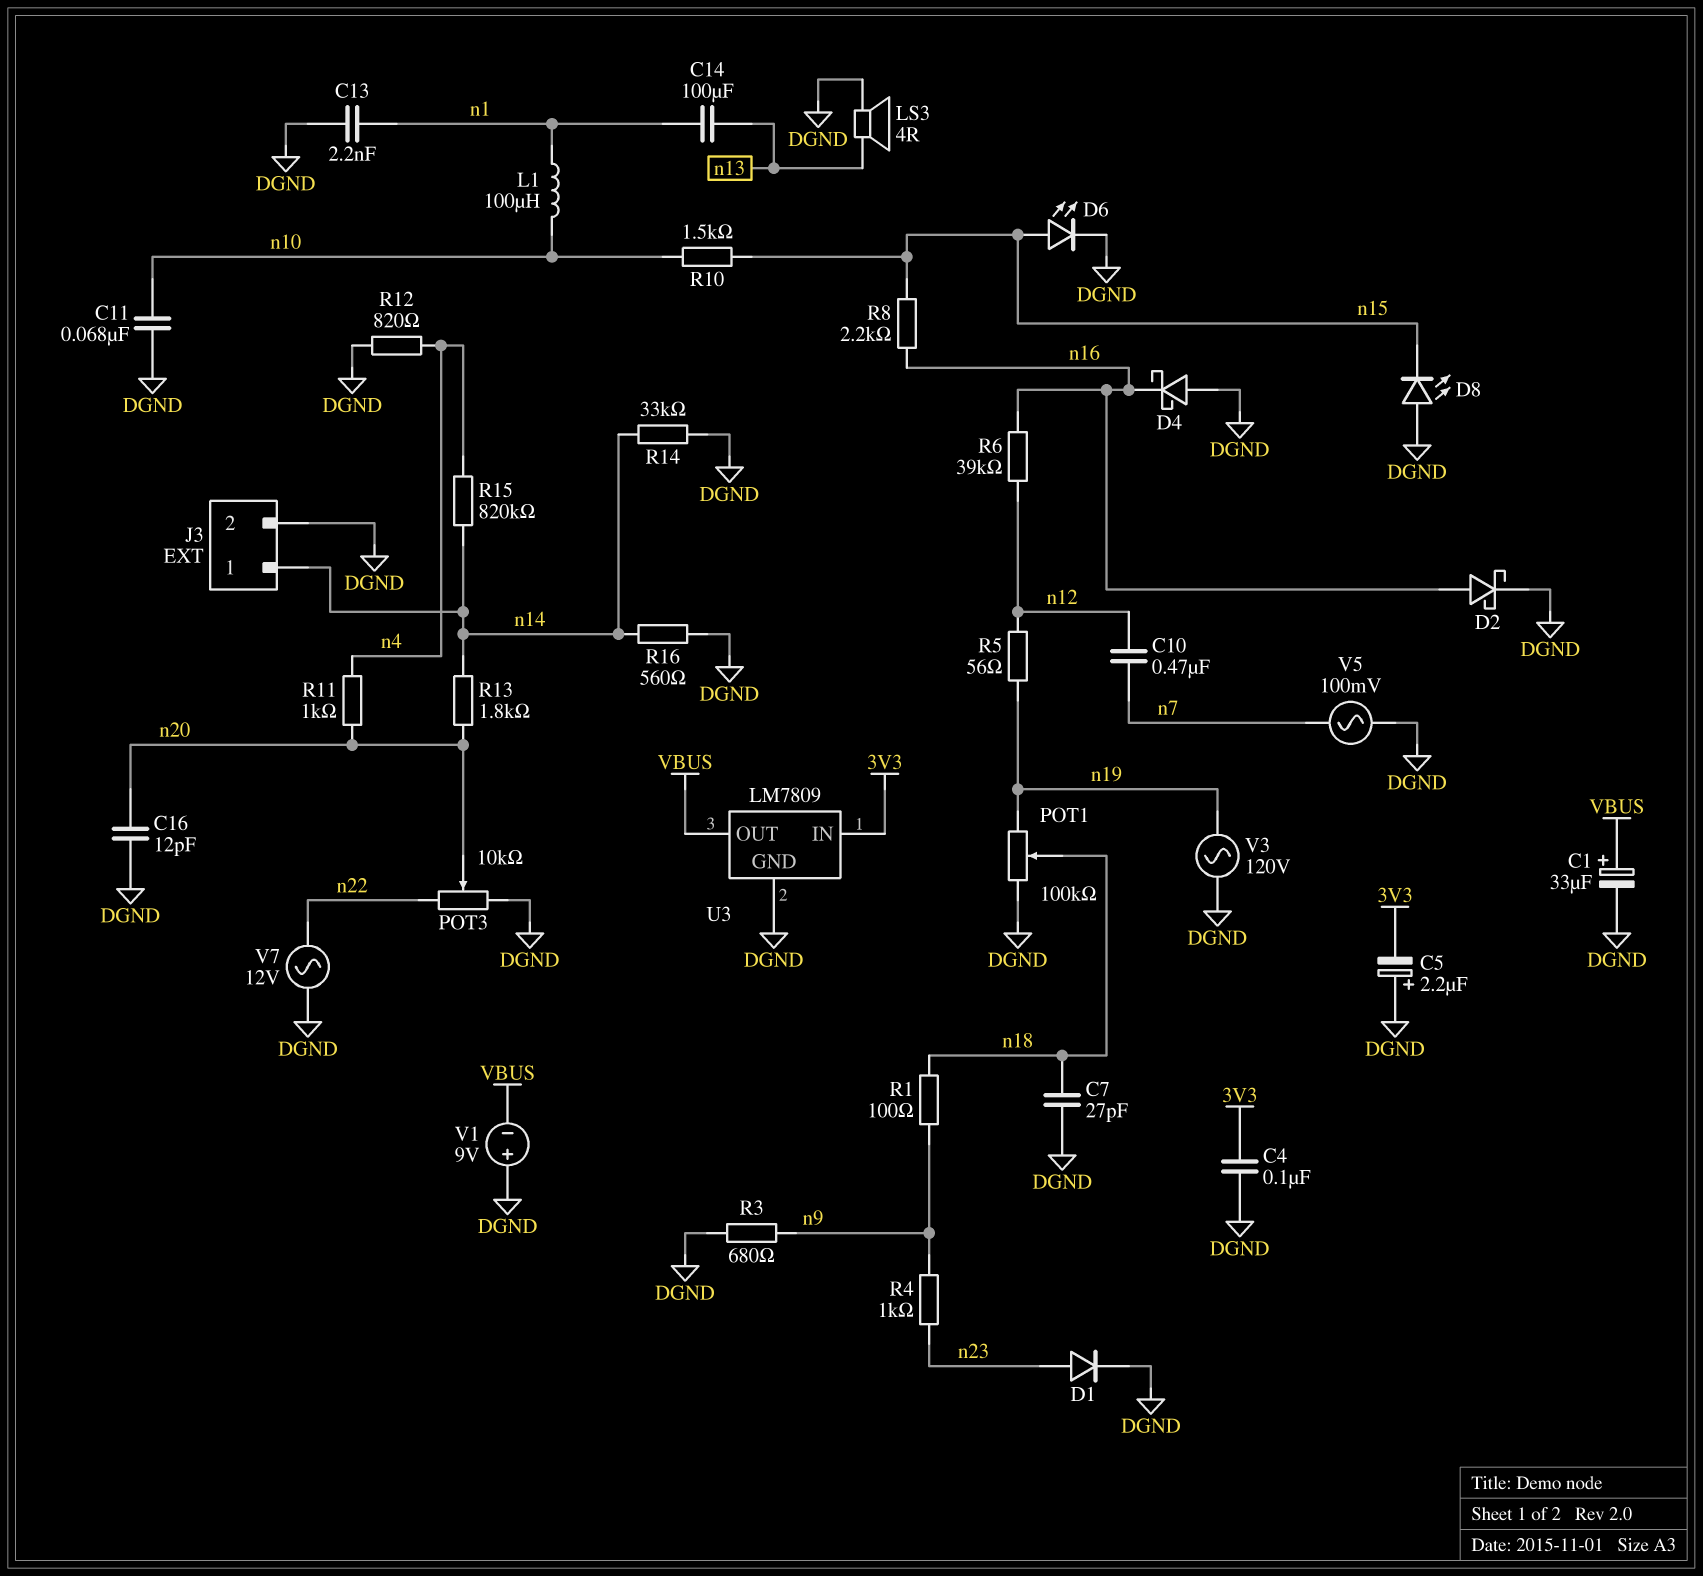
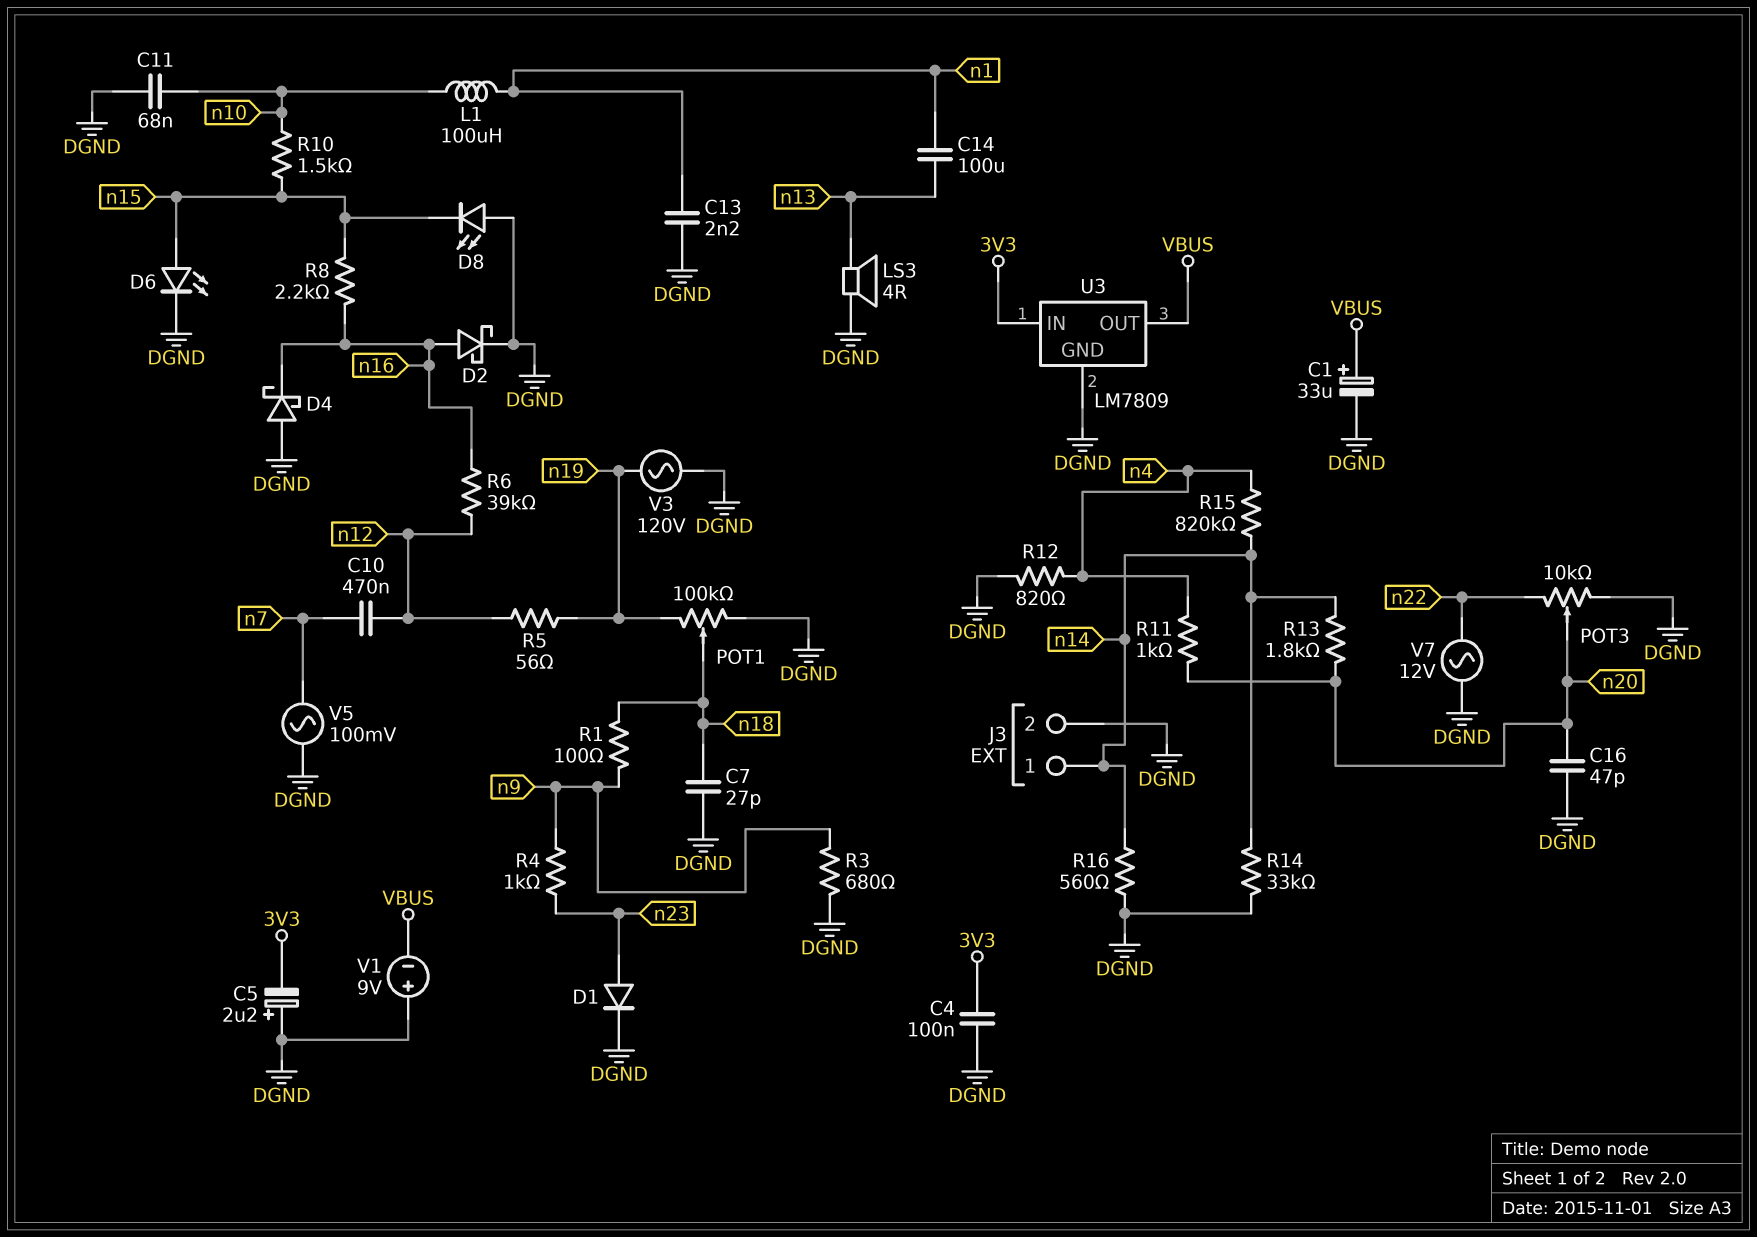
C16: 12pF (DGND, n20) -> 47pF (DGND, n20)

